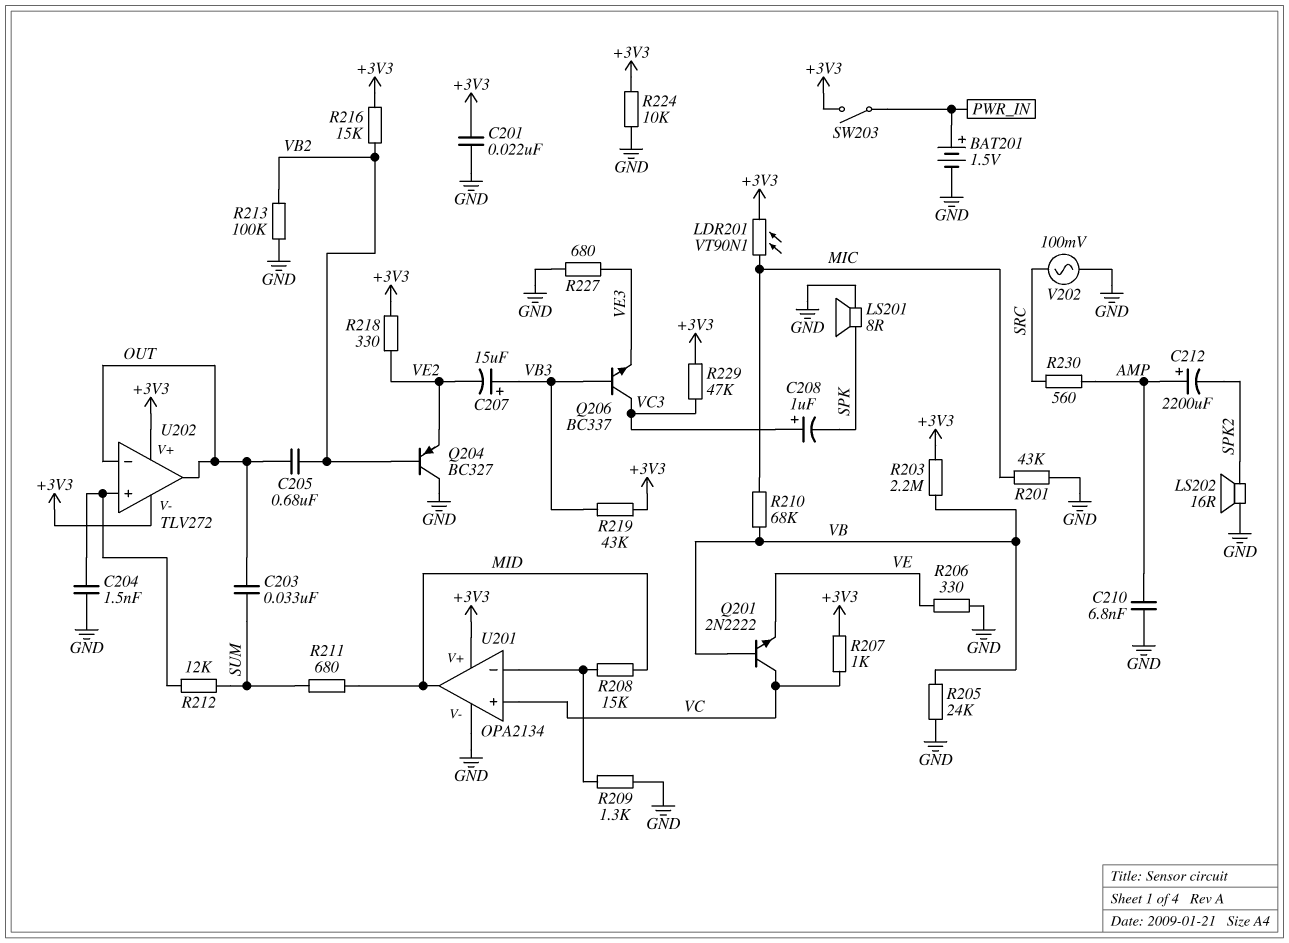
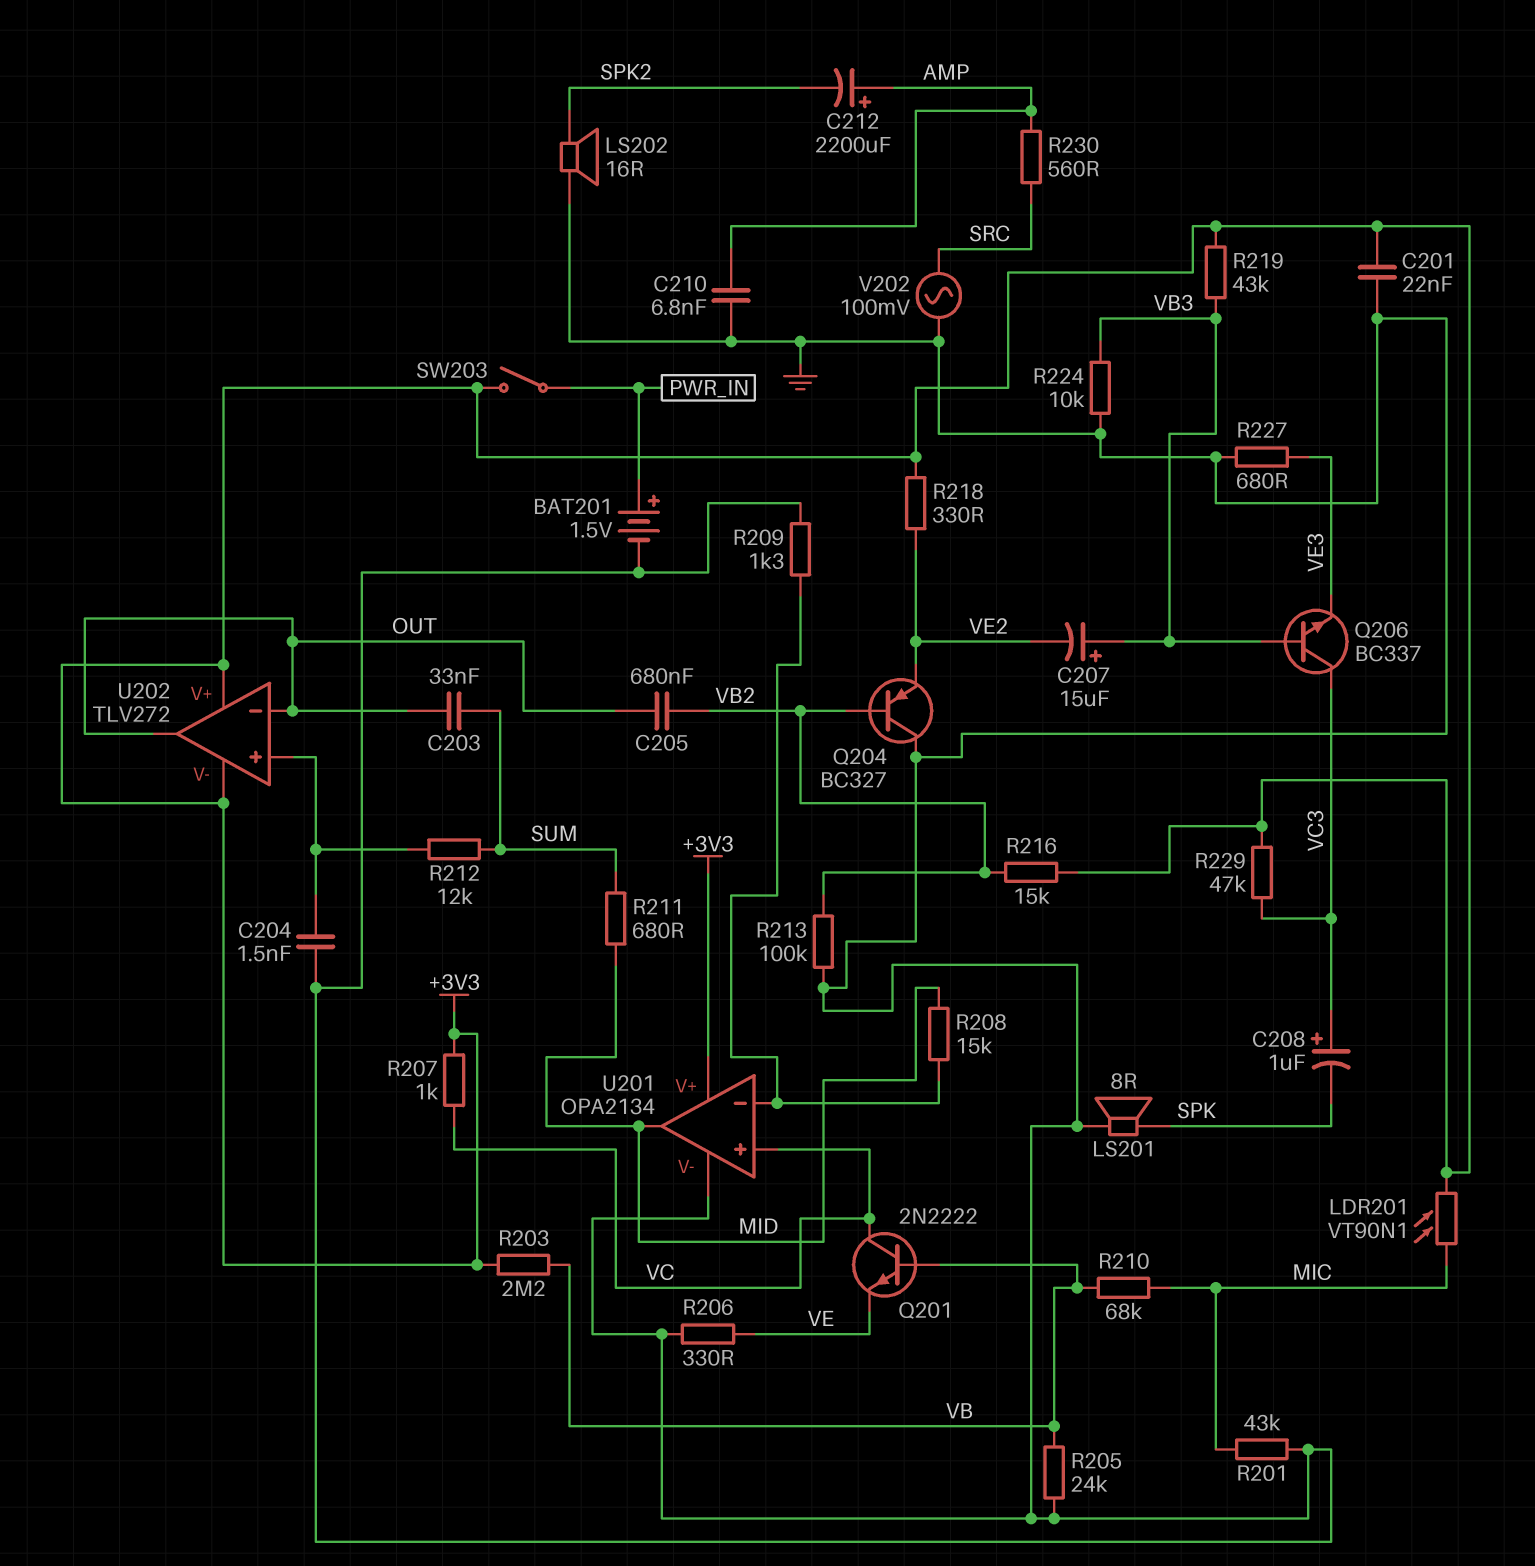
R224: 10k (+3V3, GND) -> 10k (GND, VB3)

